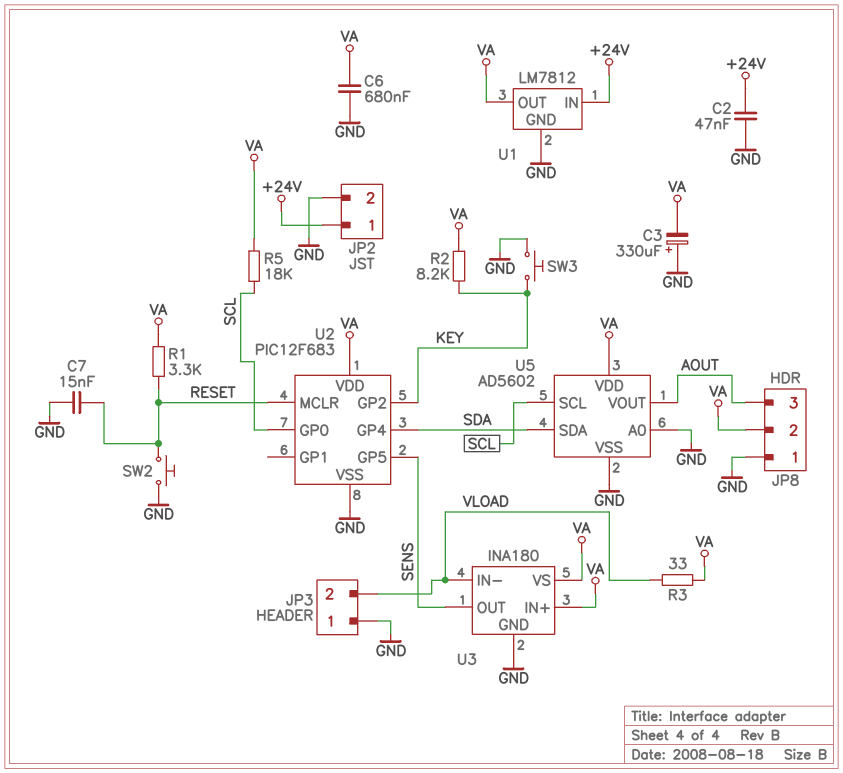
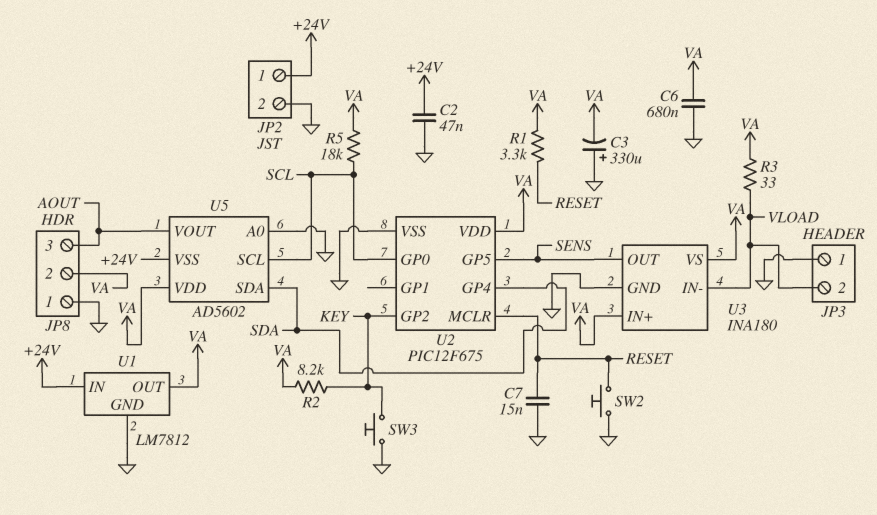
U2: PIC12F683 -> PIC12F675
U5 pin VSS: GND -> +24V

